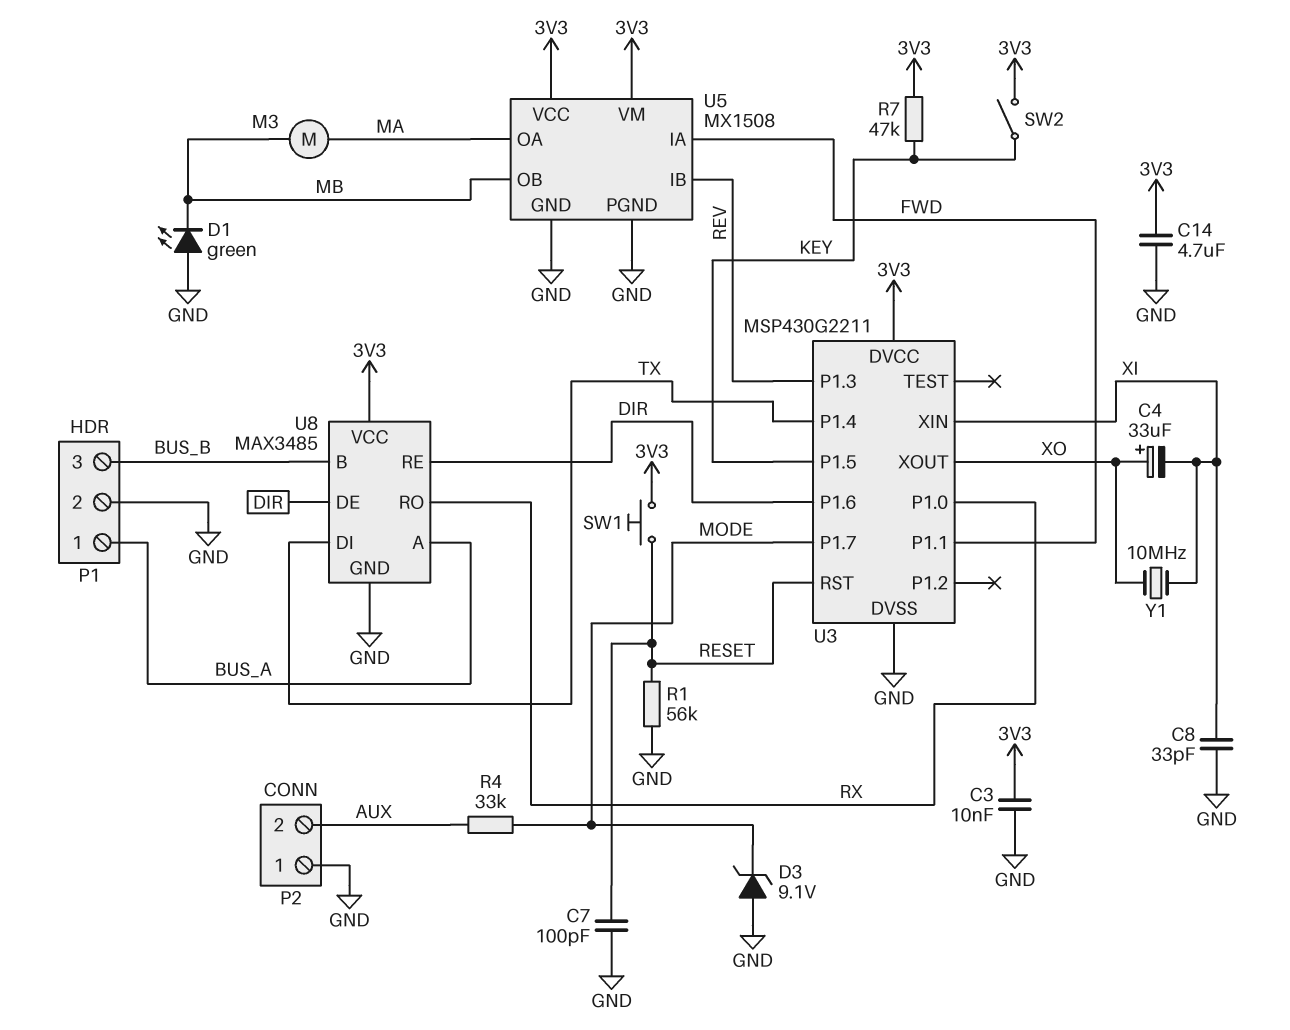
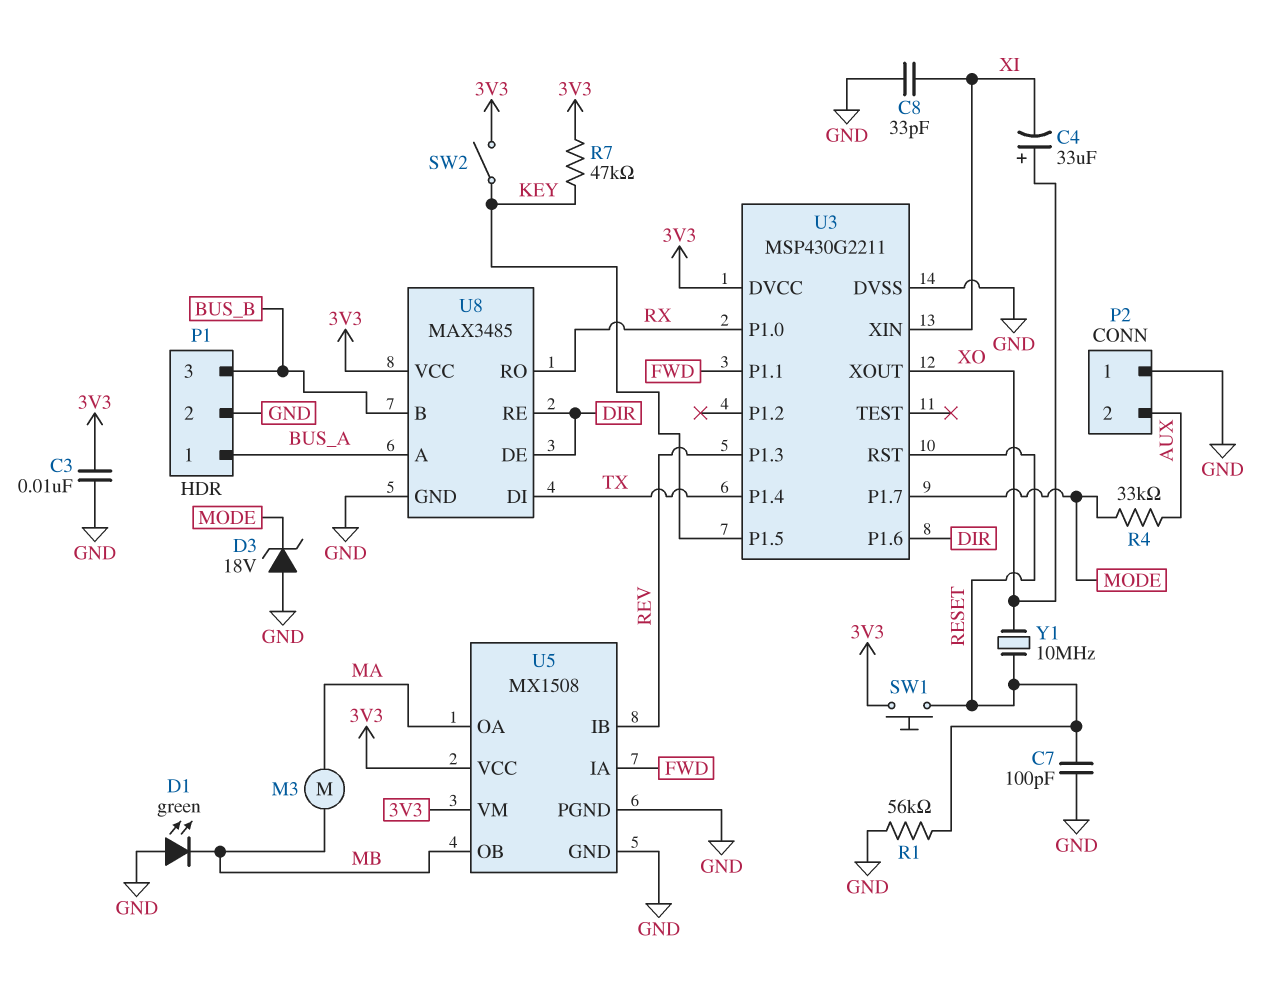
C14: 4.7uF (3V3, GND) -> none
D3: zener 9.1V (A GND, K MODE) -> zener 18V (A GND, K MODE)
Y1: 10MHz (XI, XO) -> 10MHz (RESET, XO)

